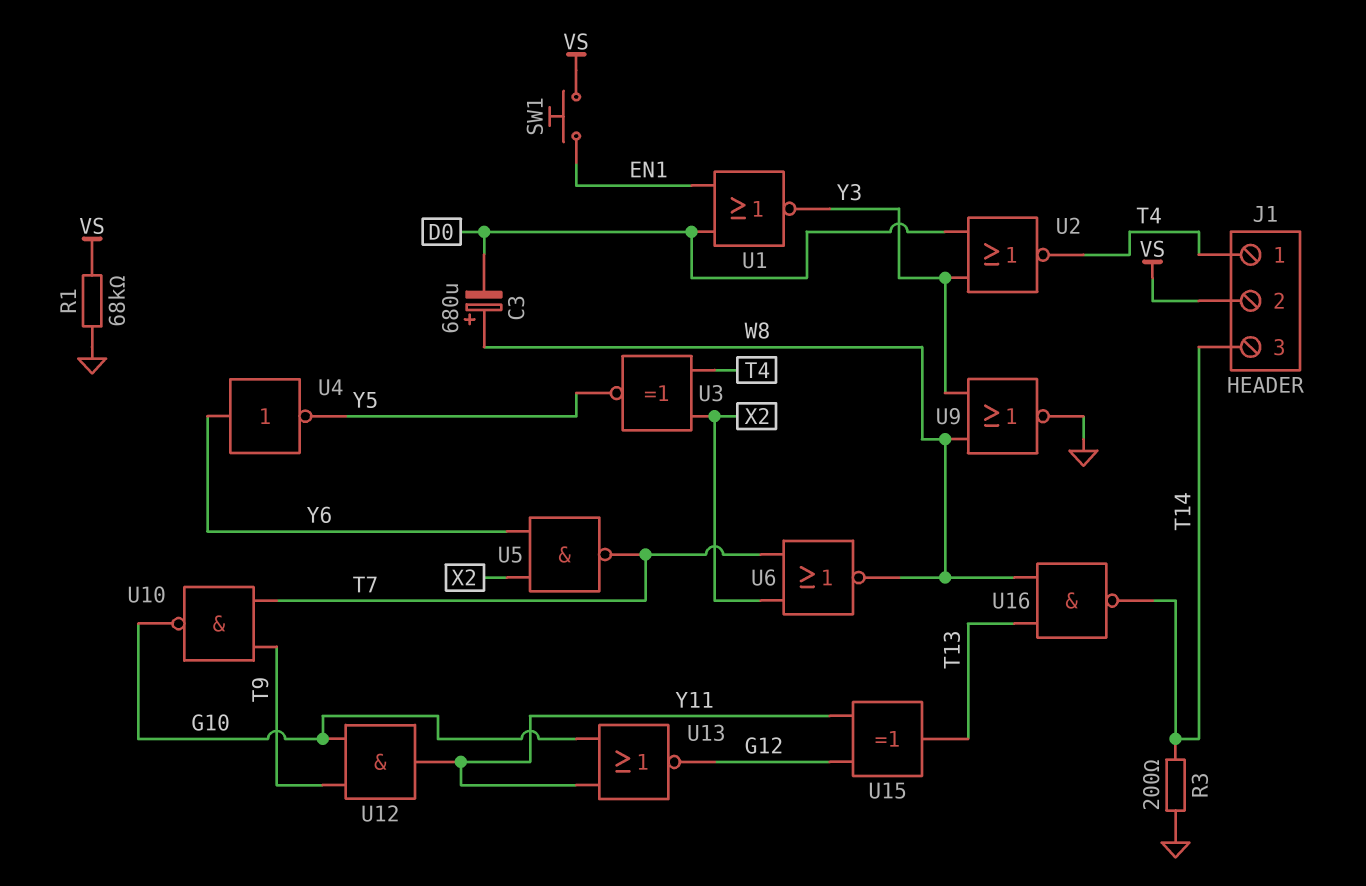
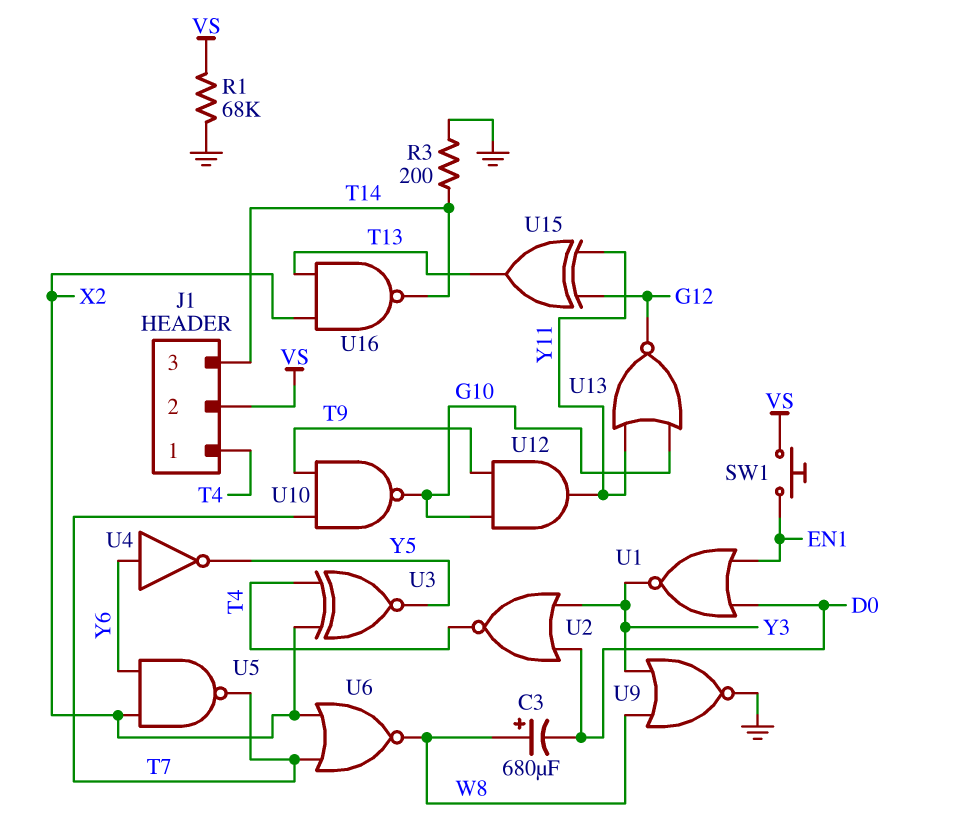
U16: NAND (in T13, in W8, out T14) -> NAND (in T13, in X2, out T14)

